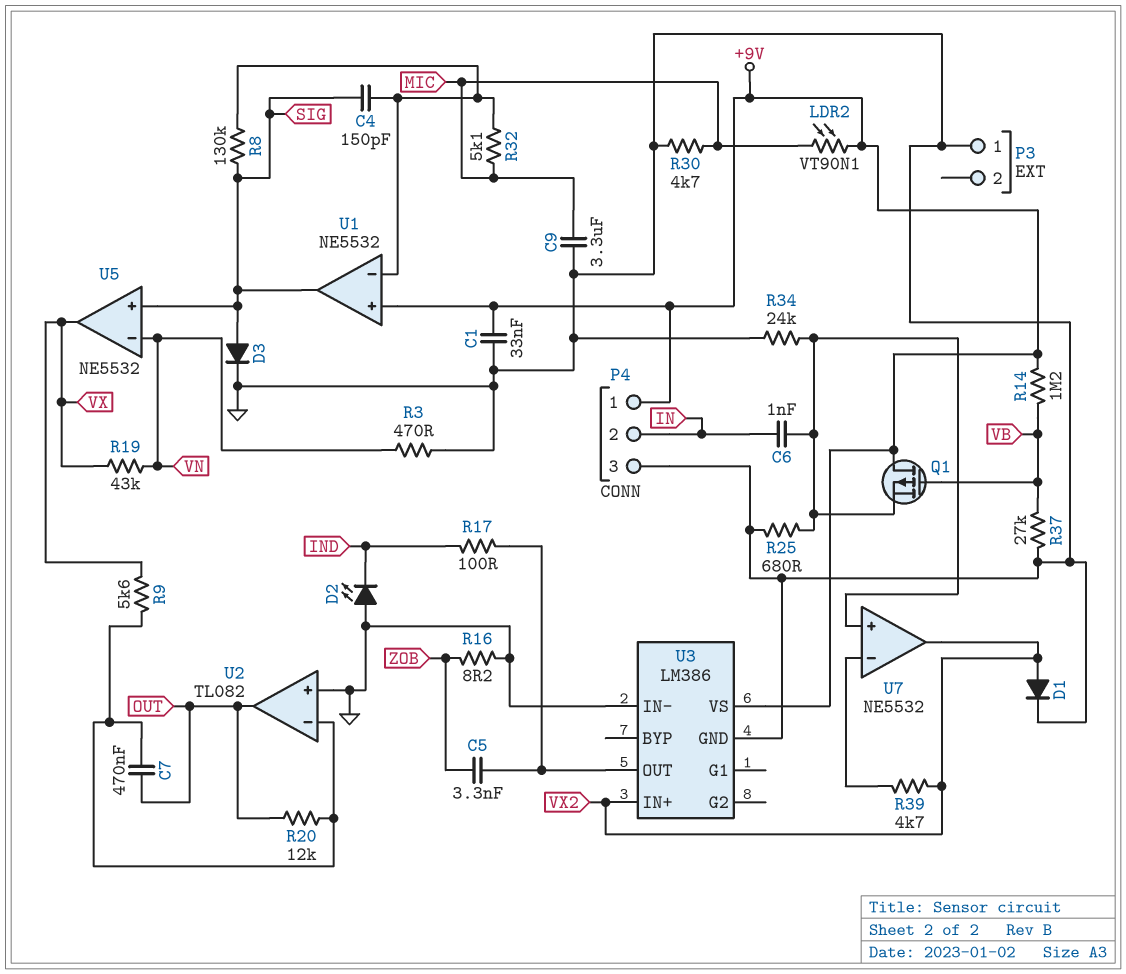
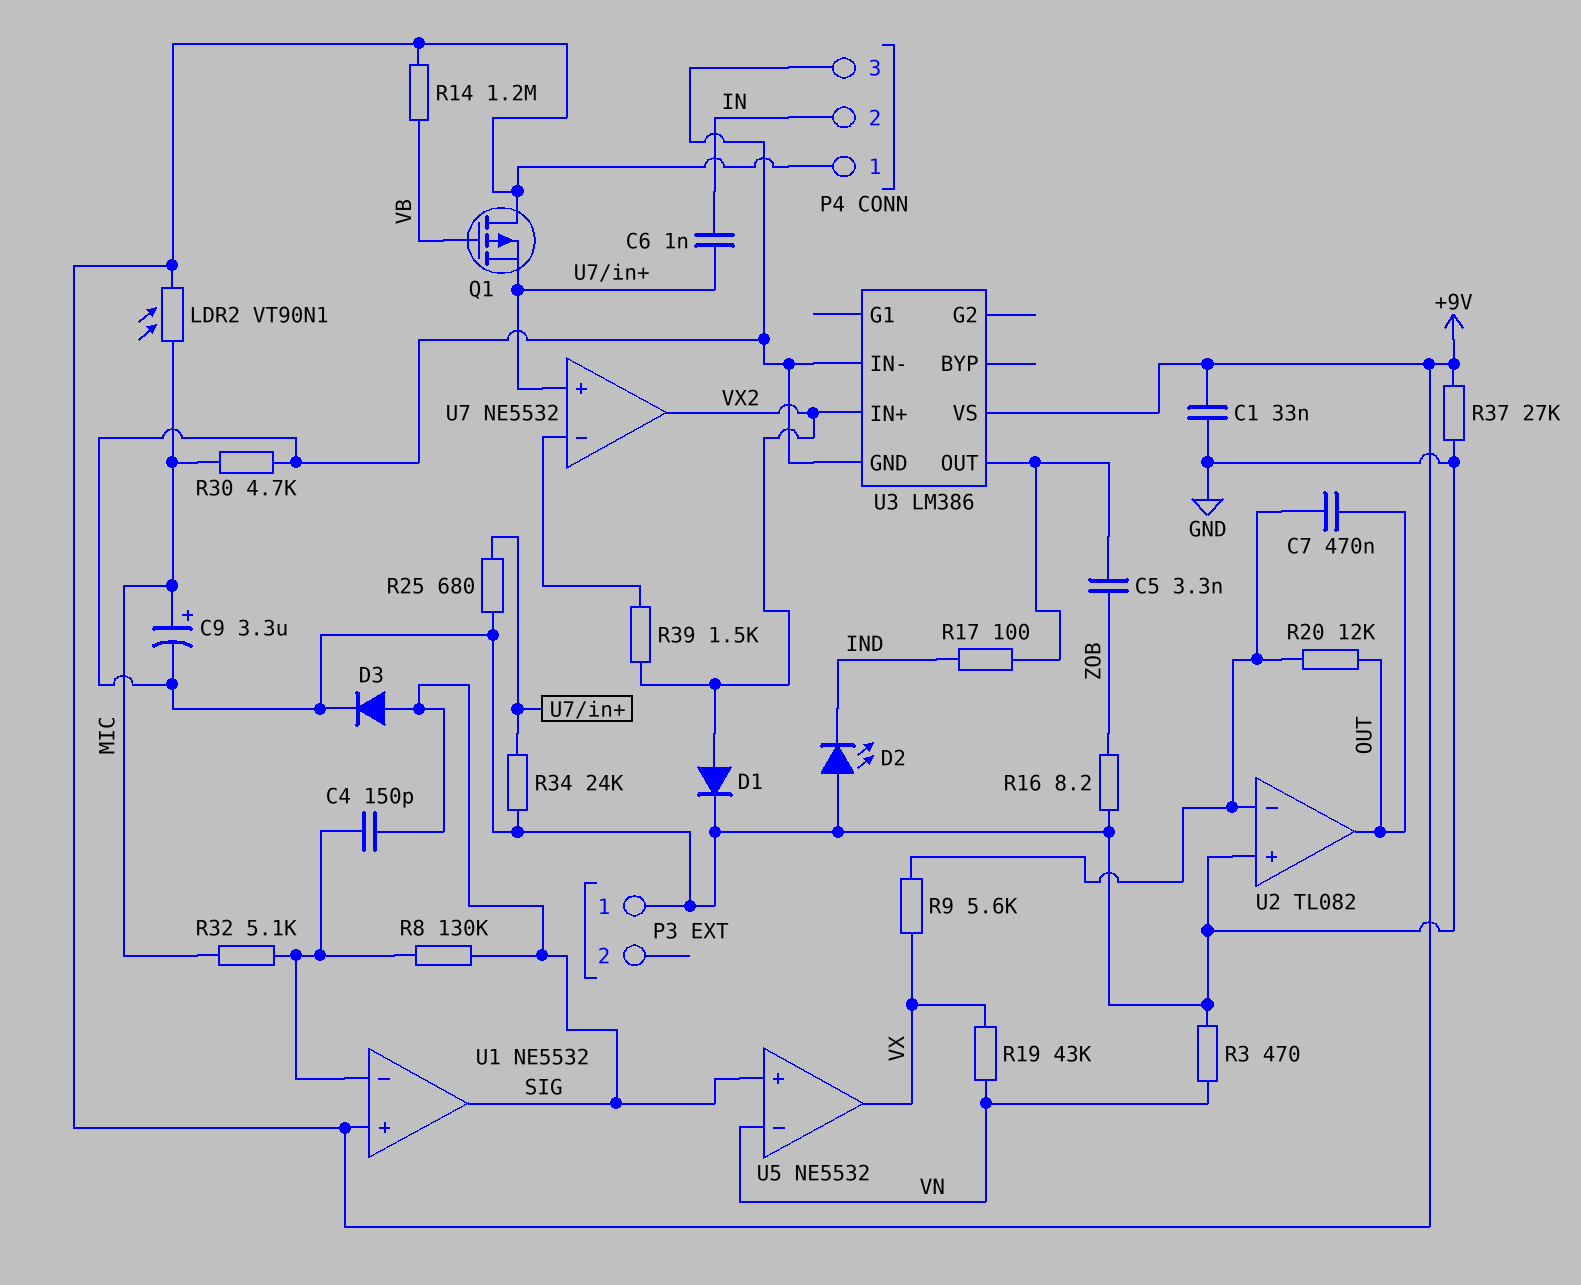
C9: 3.3uF (GND, MIC) -> 3.3uF (plus MIC, minus GND)
R37: 27k (GND, VB) -> 27k (+9V, GND)
R39: 4.7k (U7/in-, VX2) -> 1.5k (U7/in-, VX2)

